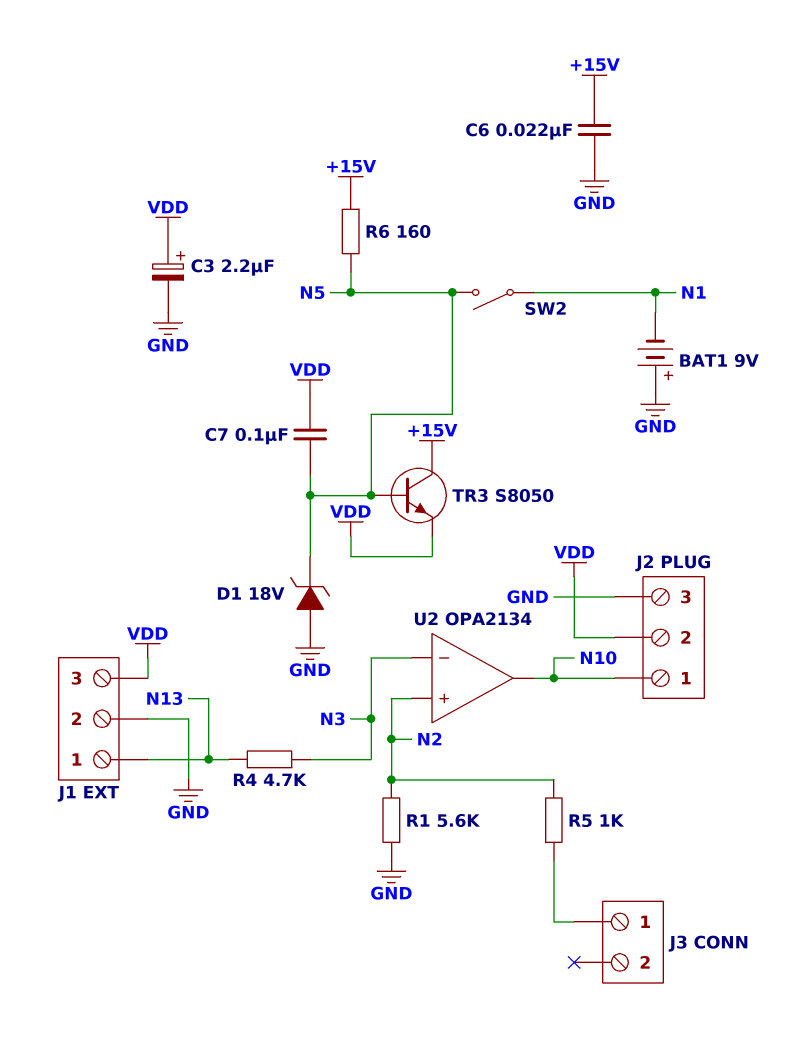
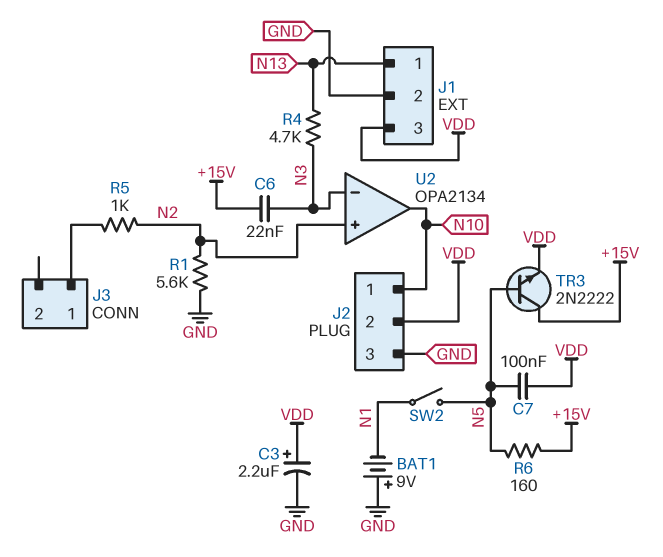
C6: 22nF (+15V, GND) -> 22nF (+15V, N3)
D1: zener 18V (A GND, K N5) -> none
TR3: NPN S8050 (B N5, C +15V, E VDD) -> NPN 2N2222 (B N5, C +15V, E VDD)

